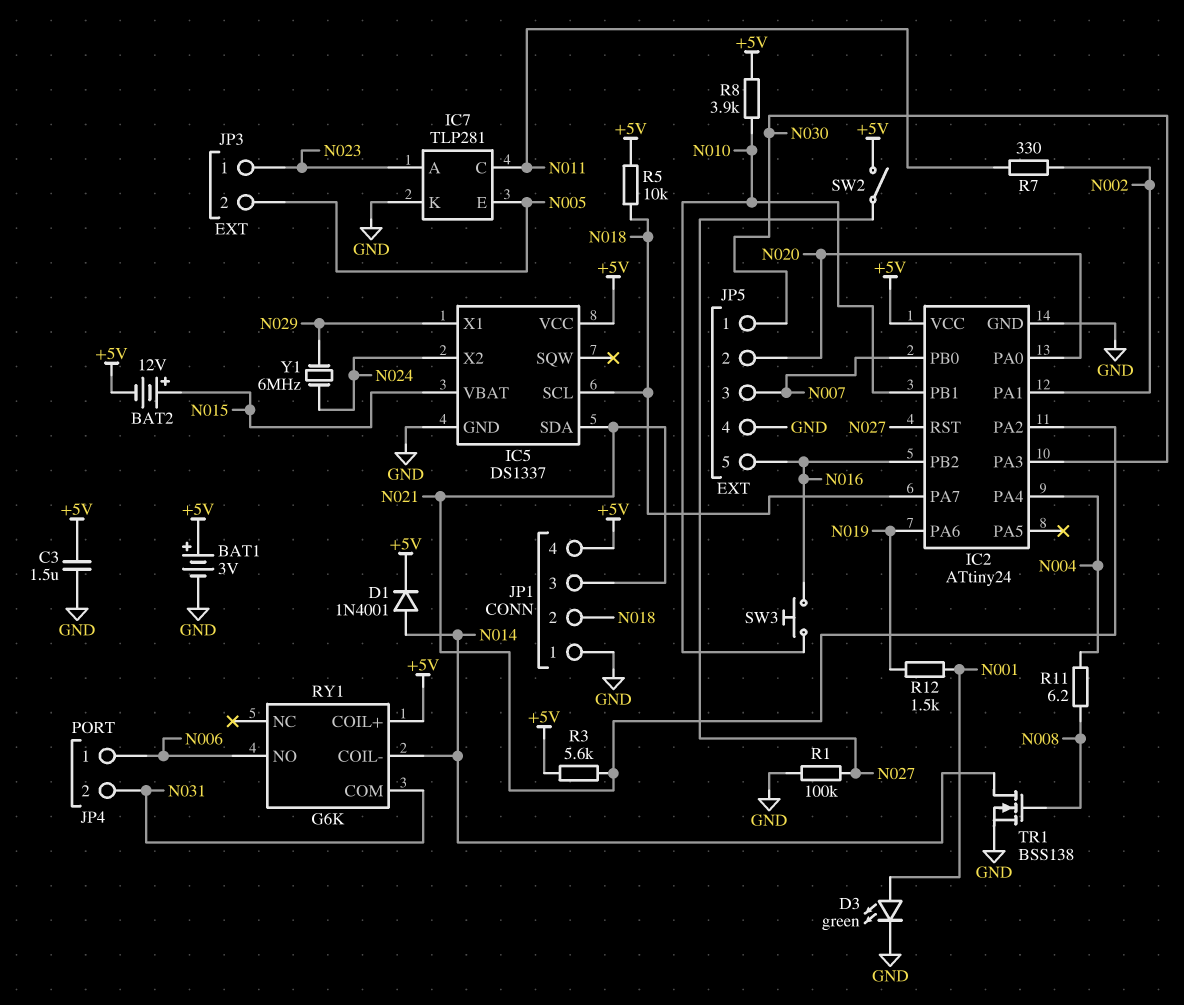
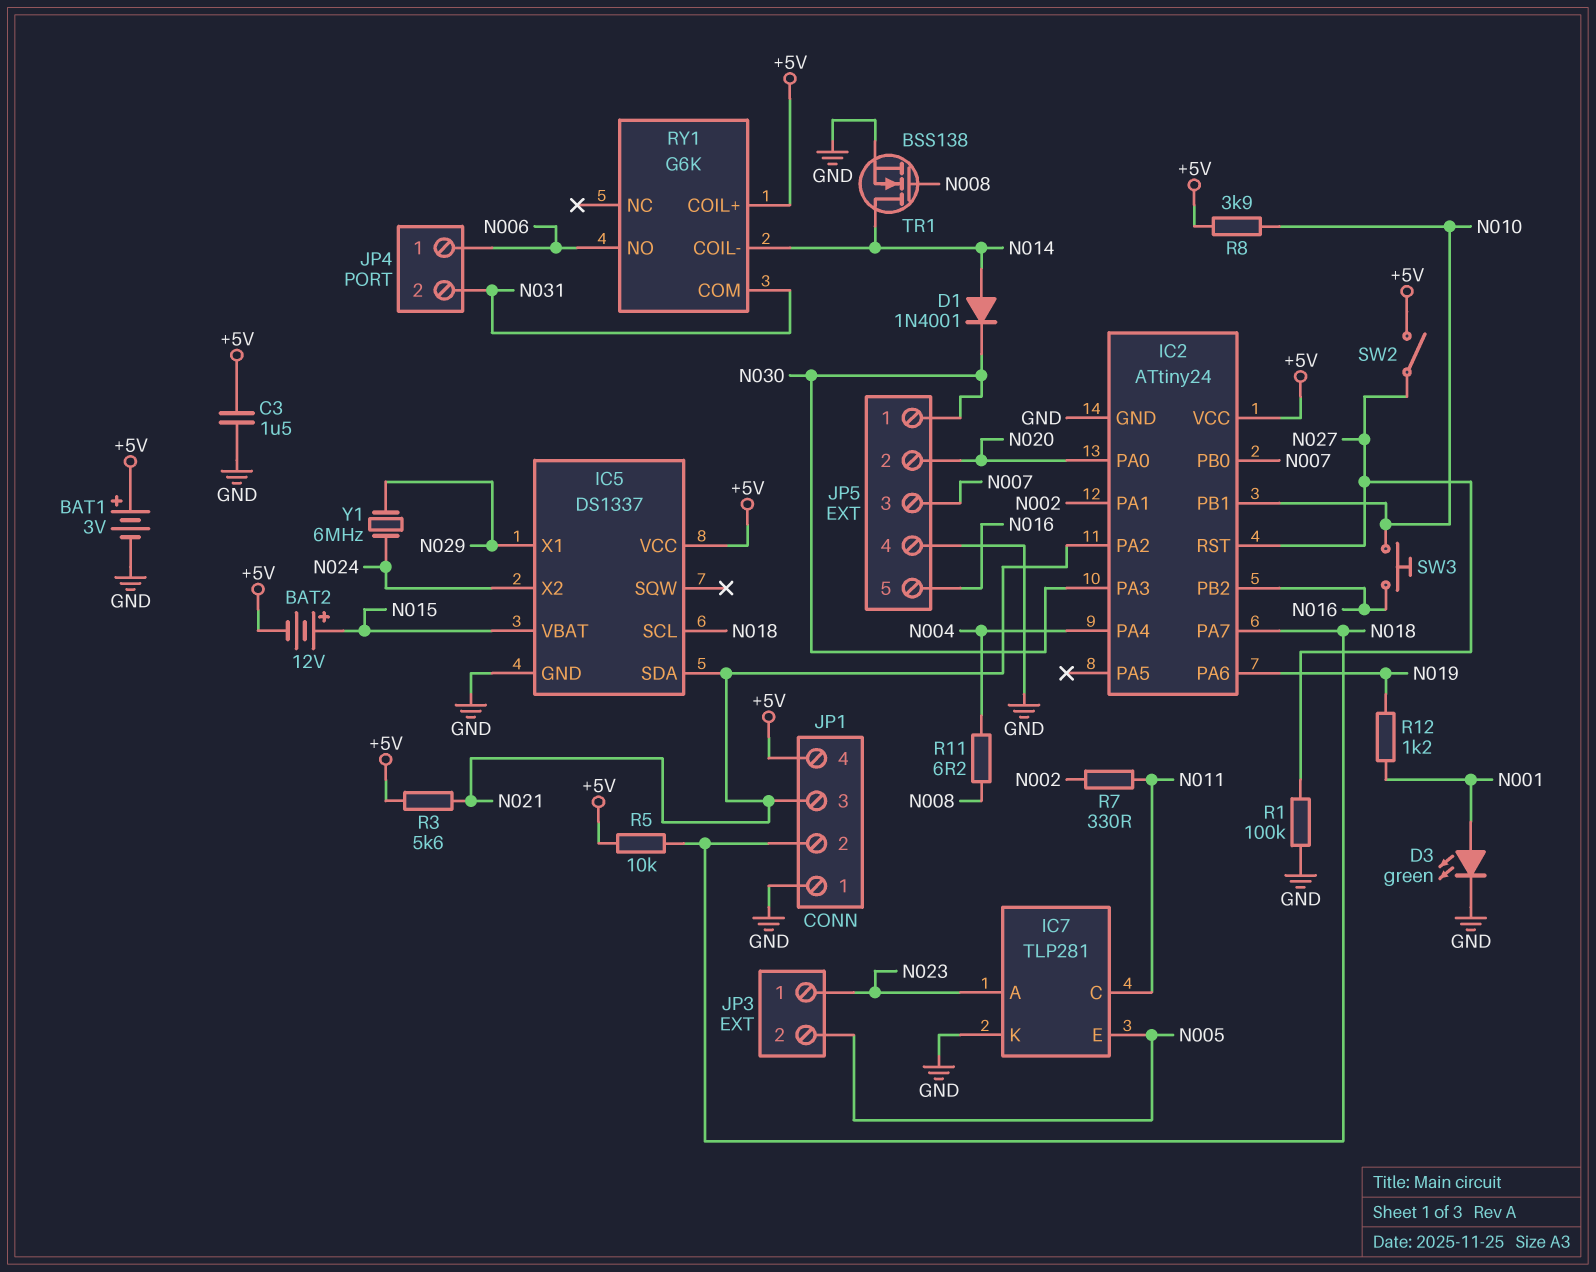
D1: diode 1N4001 (A N014, K +5V) -> diode 1N4001 (A N014, K N030)
R12: 1.5k (N001, N019) -> 1.2k (N001, N019)

